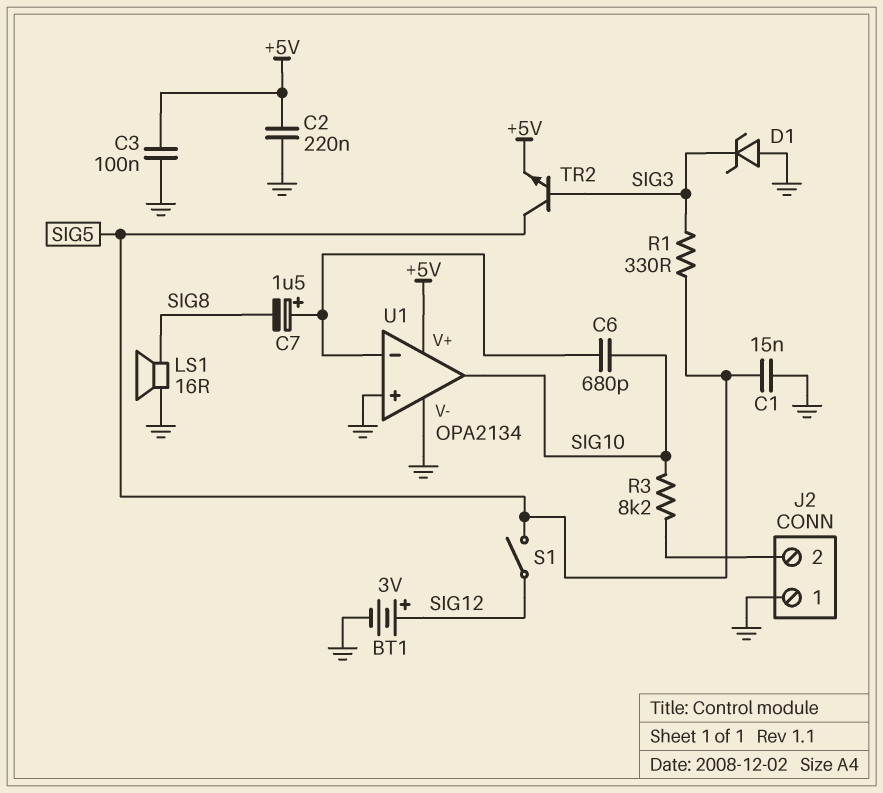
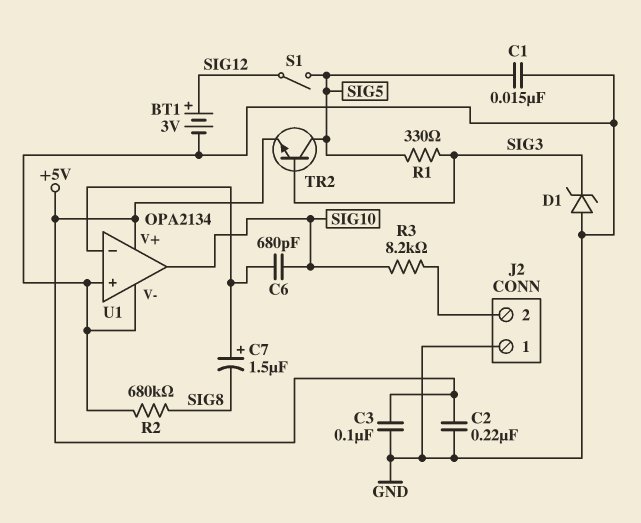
LS1: speaker 16R (GND, SIG8) -> none
R2: none -> 680k (GND, SIG8)

